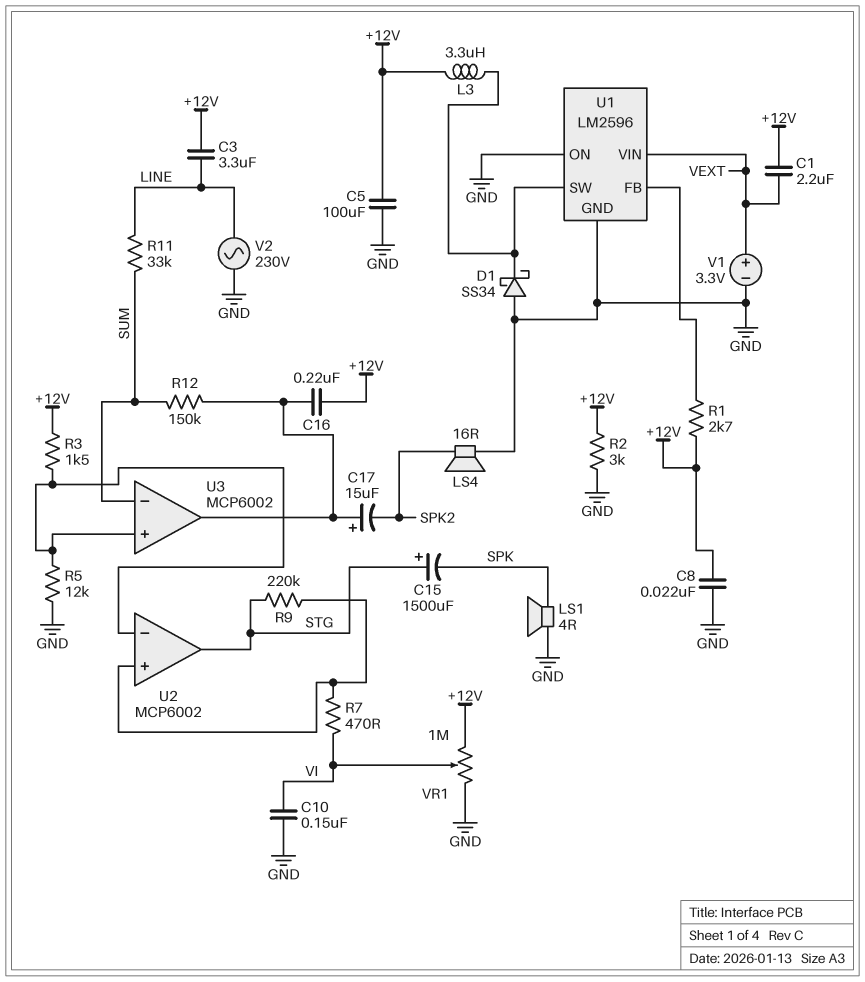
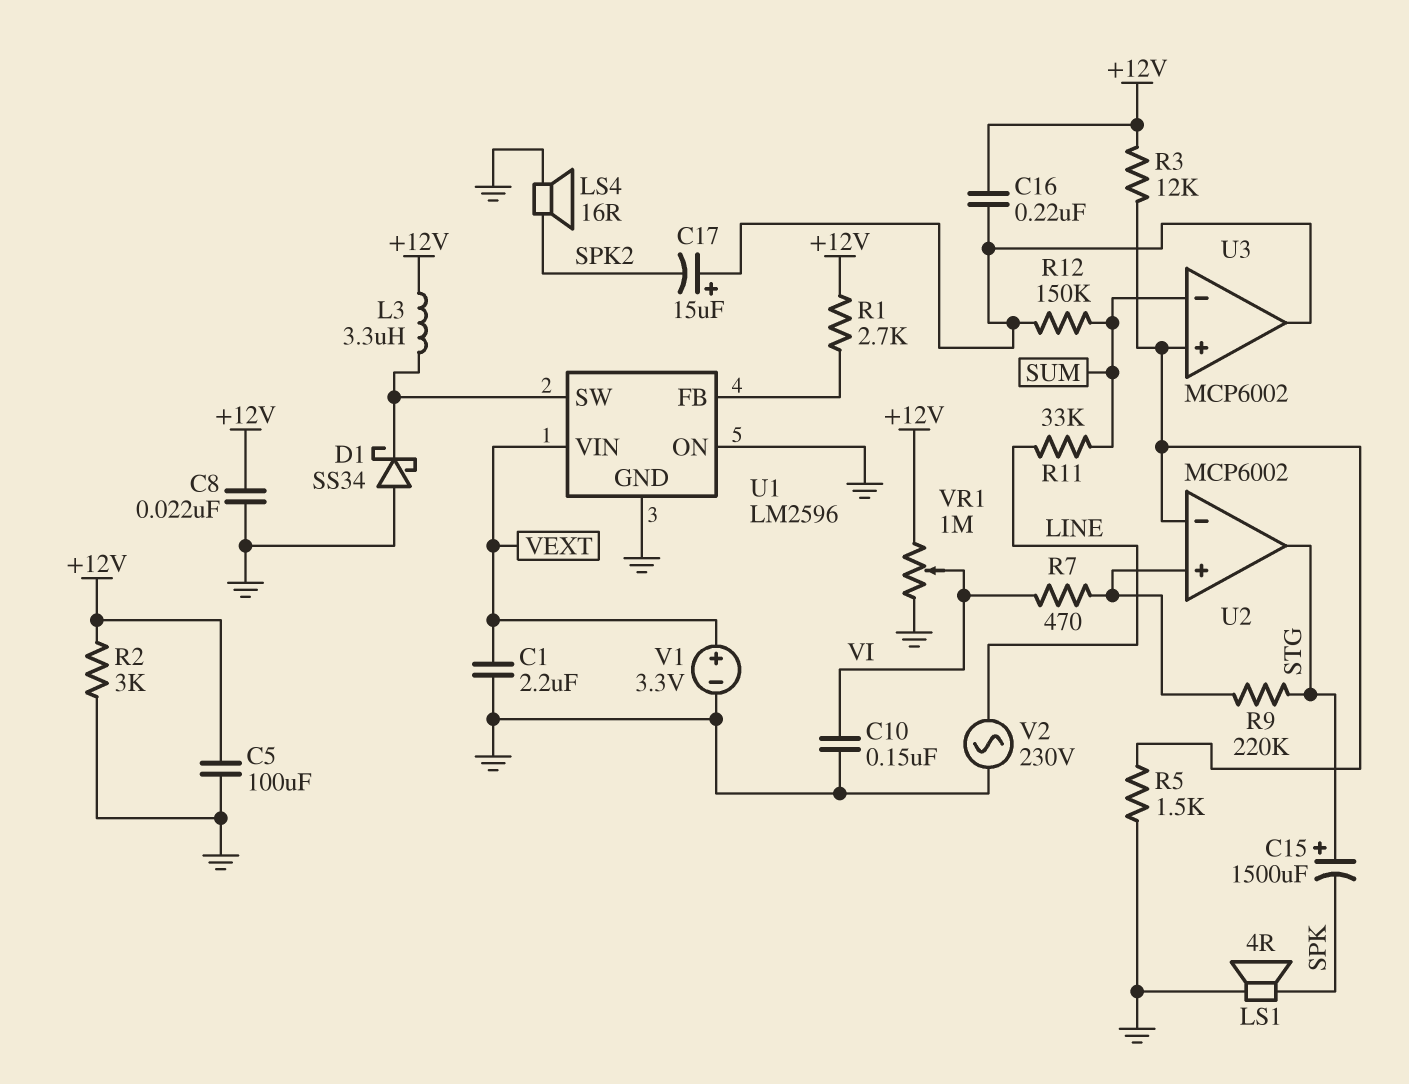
C1: 2.2uF (+12V, VEXT) -> 2.2uF (GND, VEXT)
C3: 3.3uF (+12V, LINE) -> none
R3: 1.5k (+12V, U2/in-) -> 12k (+12V, U2/in-)
R5: 12k (GND, U2/in-) -> 1.5k (GND, U2/in-)

